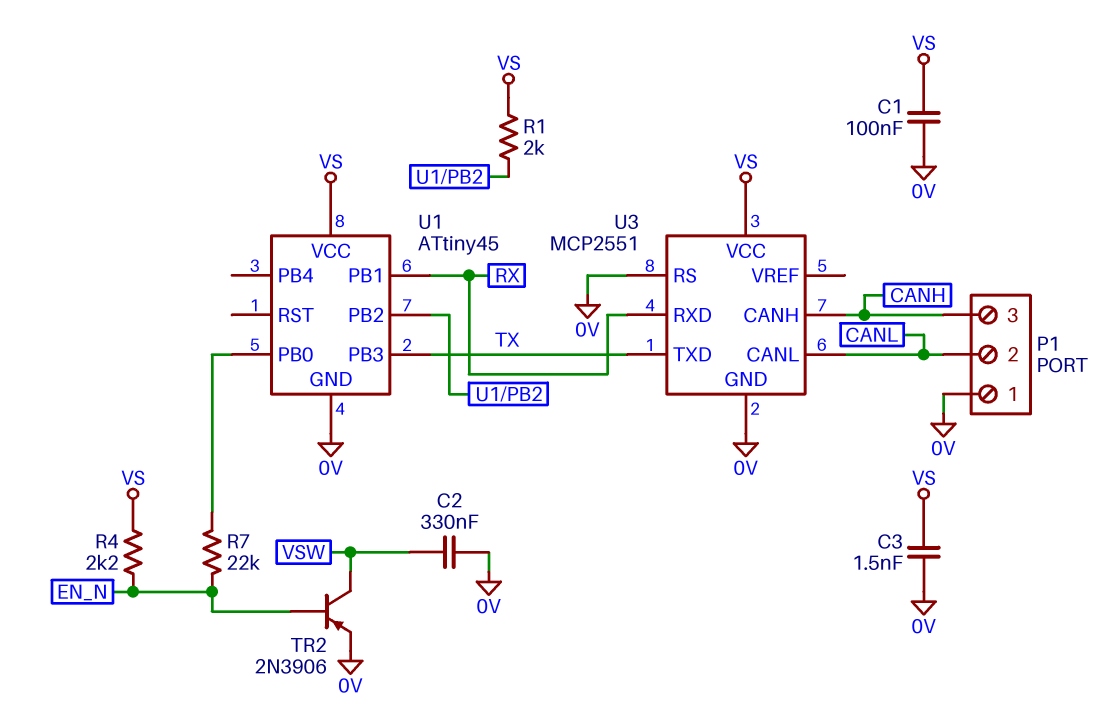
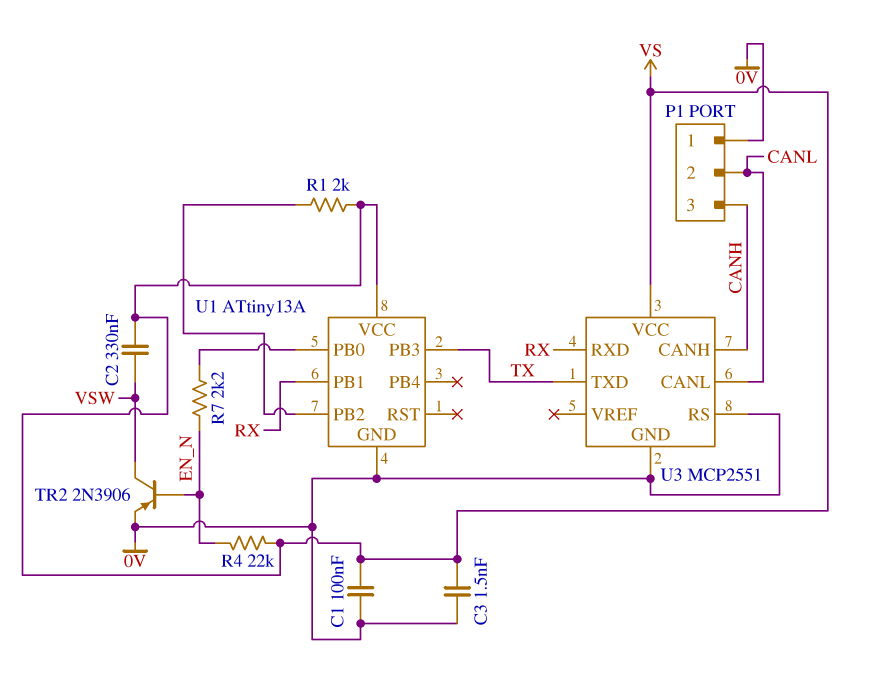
C2: 330nF (0V, VSW) -> 330nF (VS, VSW)
R4: 2.2k (EN_N, VS) -> 22k (EN_N, VS)
R7: 22k (EN_N, U1/PB0) -> 2.2k (EN_N, U1/PB0)
U1: ATtiny45 -> ATtiny13A

